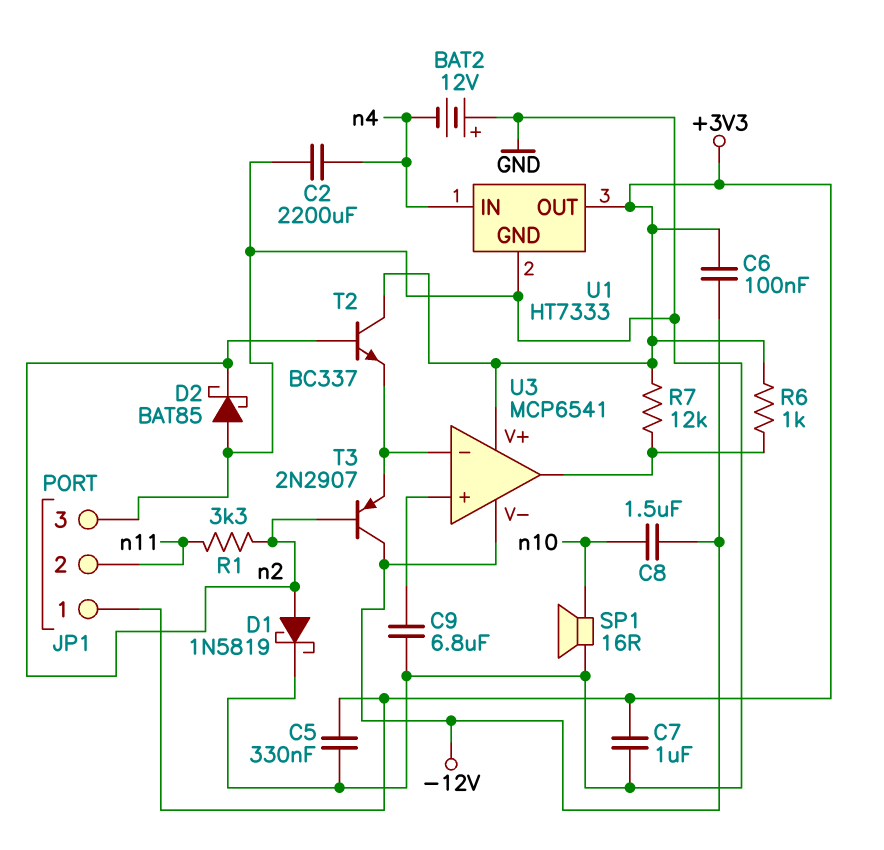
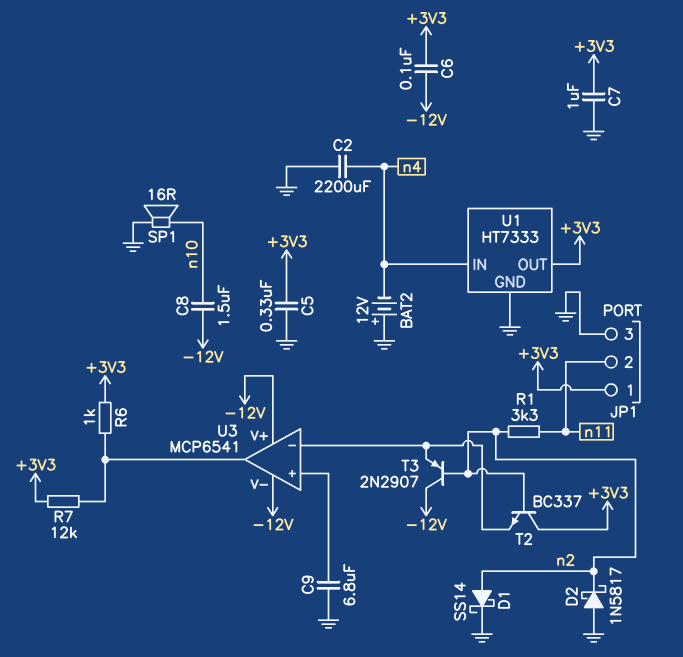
D1: schottky 1N5819 (A n2, K GND) -> schottky SS14 (A n2, K GND)
D2: schottky BAT85 (A GND, K n2) -> schottky 1N5817 (A GND, K n2)
U3 pin V+: +3V3 -> -12V

